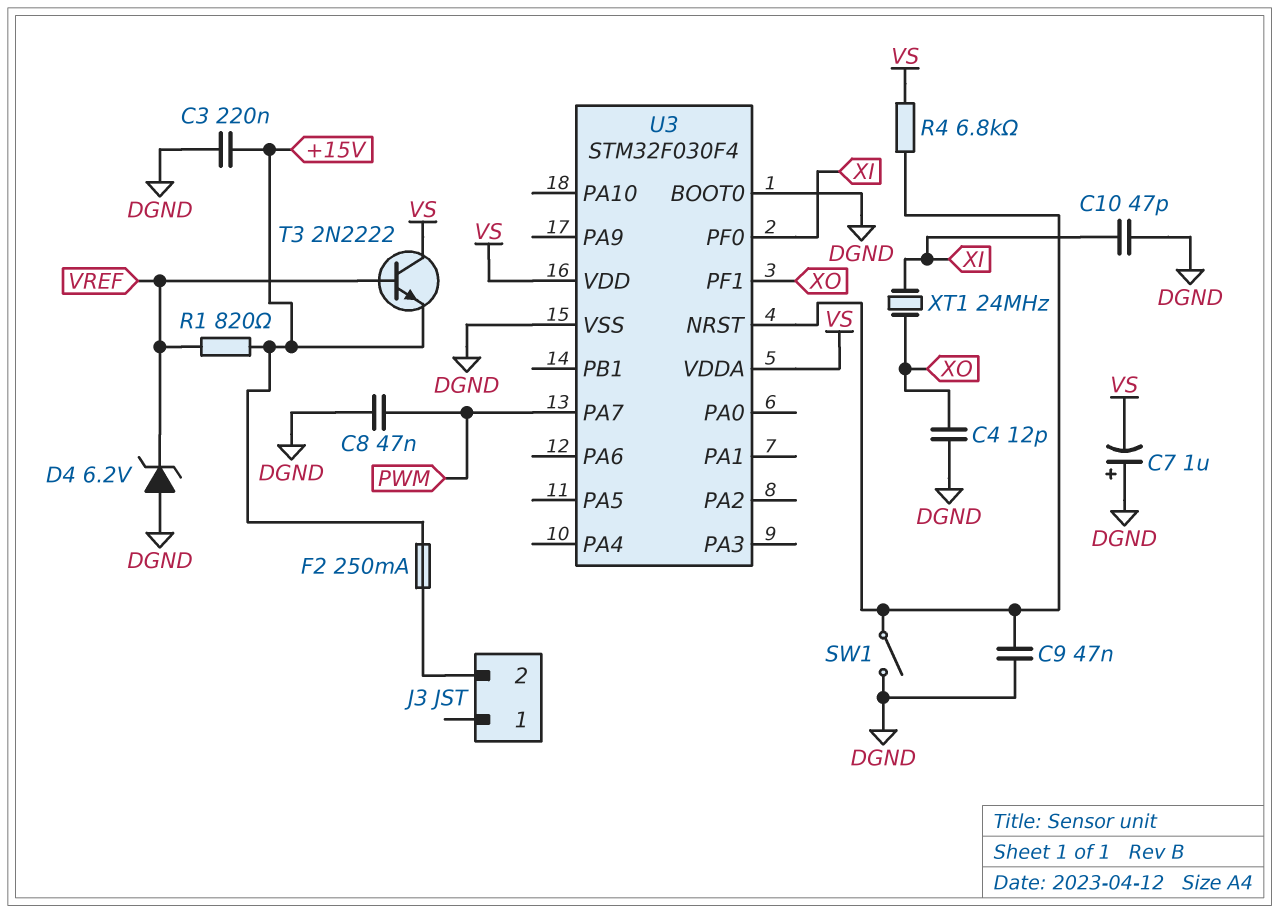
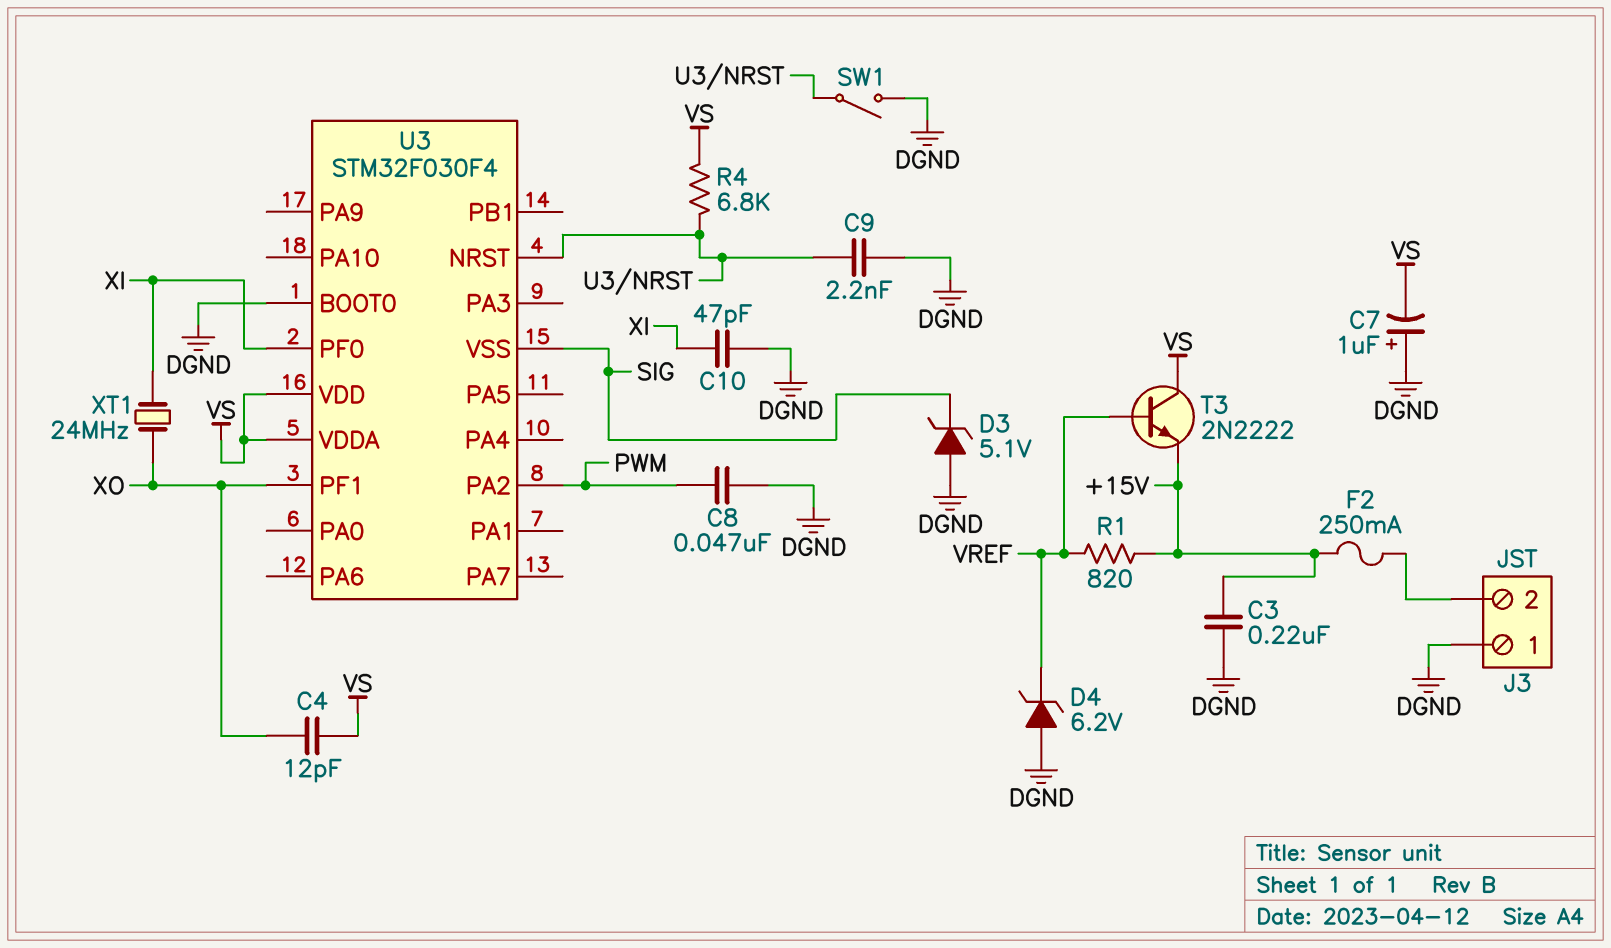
C4: 12pF (DGND, XO) -> 12pF (VS, XO)
C9: 47nF (DGND, U3/NRST) -> 2.2nF (DGND, U3/NRST)
D3: none -> zener 5.1V (A DGND, K SIG)
J3 pin 1: none -> DGND
U3 pin PA2: none -> PWM
U3 pin PA7: PWM -> none
U3 pin VSS: DGND -> SIG

